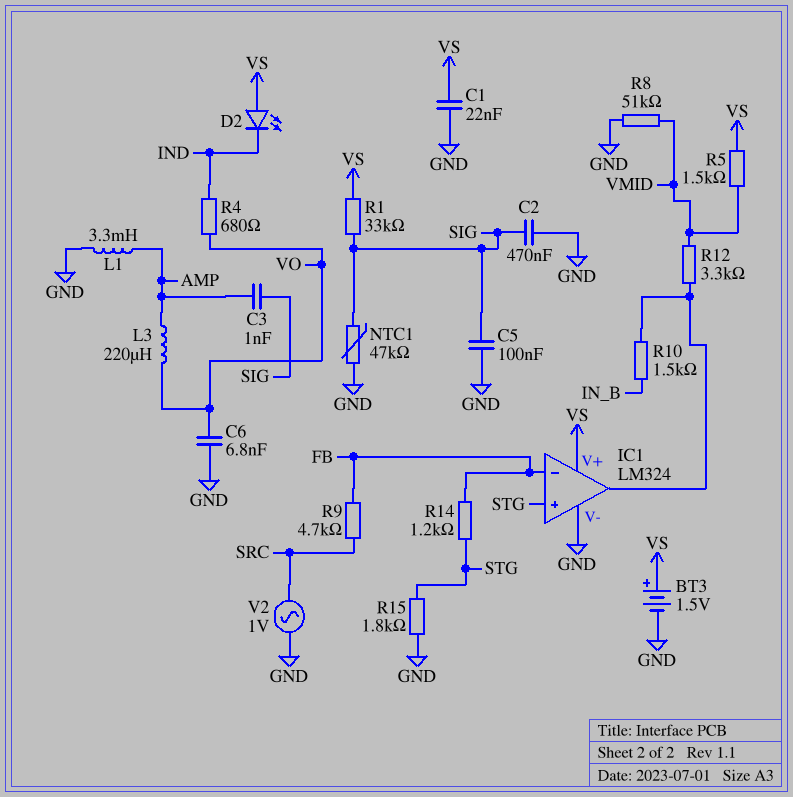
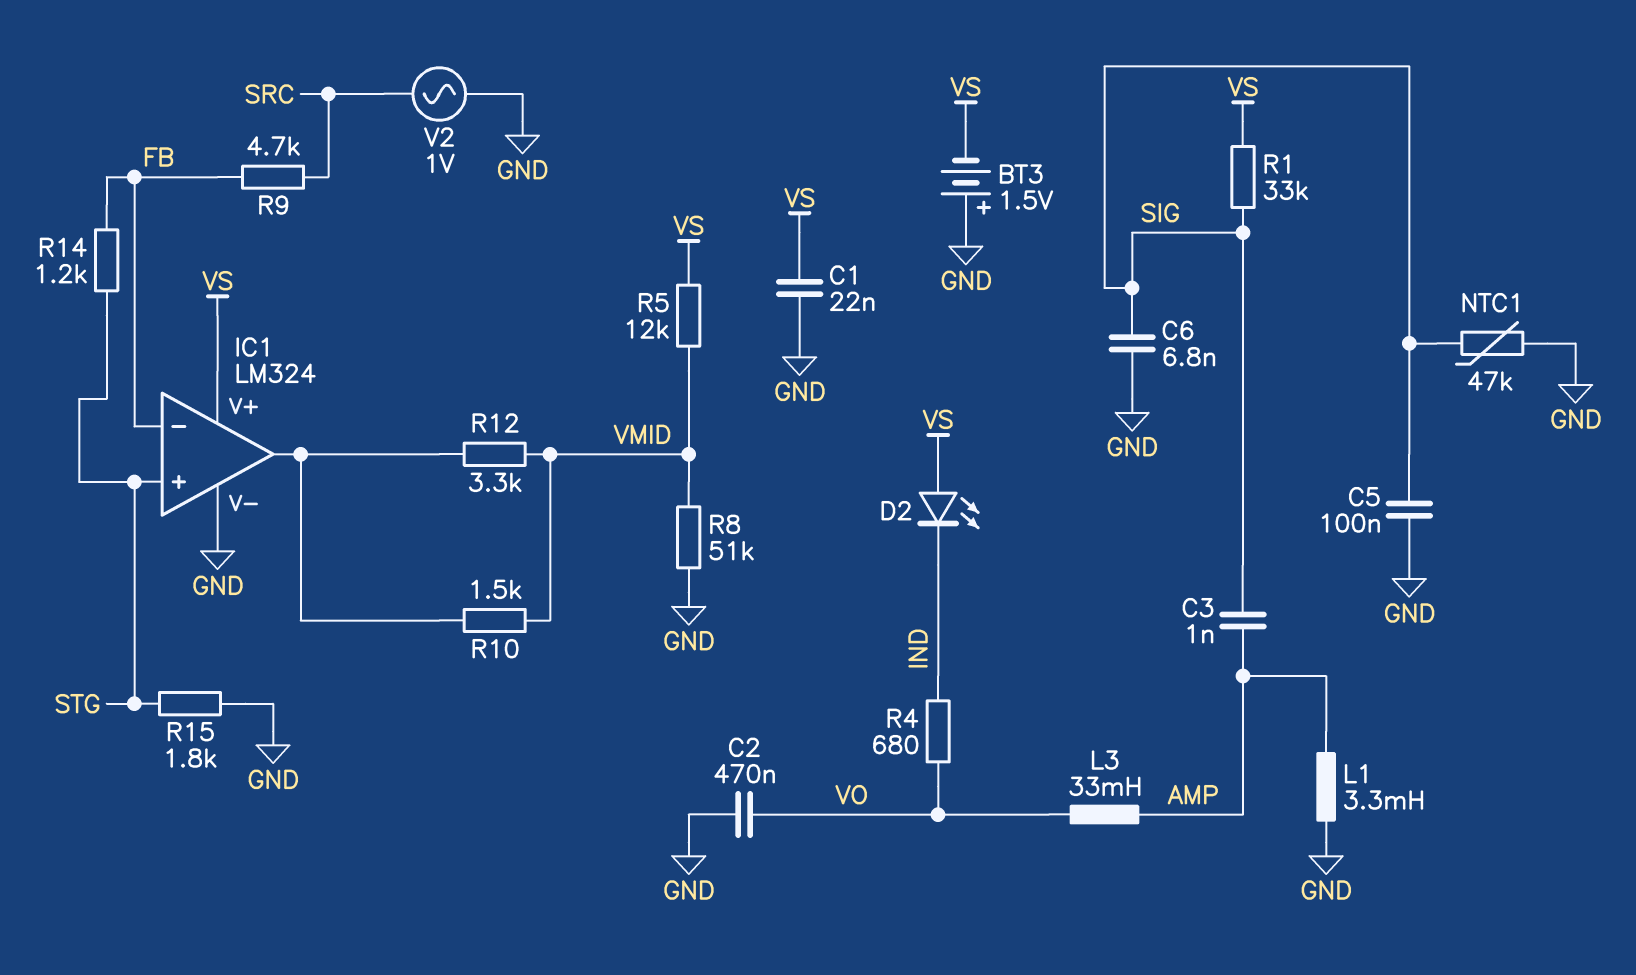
BT3: 1.5V (plus VS, minus GND) -> 1.5V (plus GND, minus VS)
C2: 470nF (GND, SIG) -> 470nF (GND, VO)
C6: 6.8nF (GND, VO) -> 6.8nF (GND, SIG)
L3: 220uH (AMP, VO) -> 33mH (AMP, VO)
R5: 1.5k (VMID, VS) -> 12k (VMID, VS)
R10: 1.5k (IC1/out, IN_B) -> 1.5k (IC1/out, VMID)

